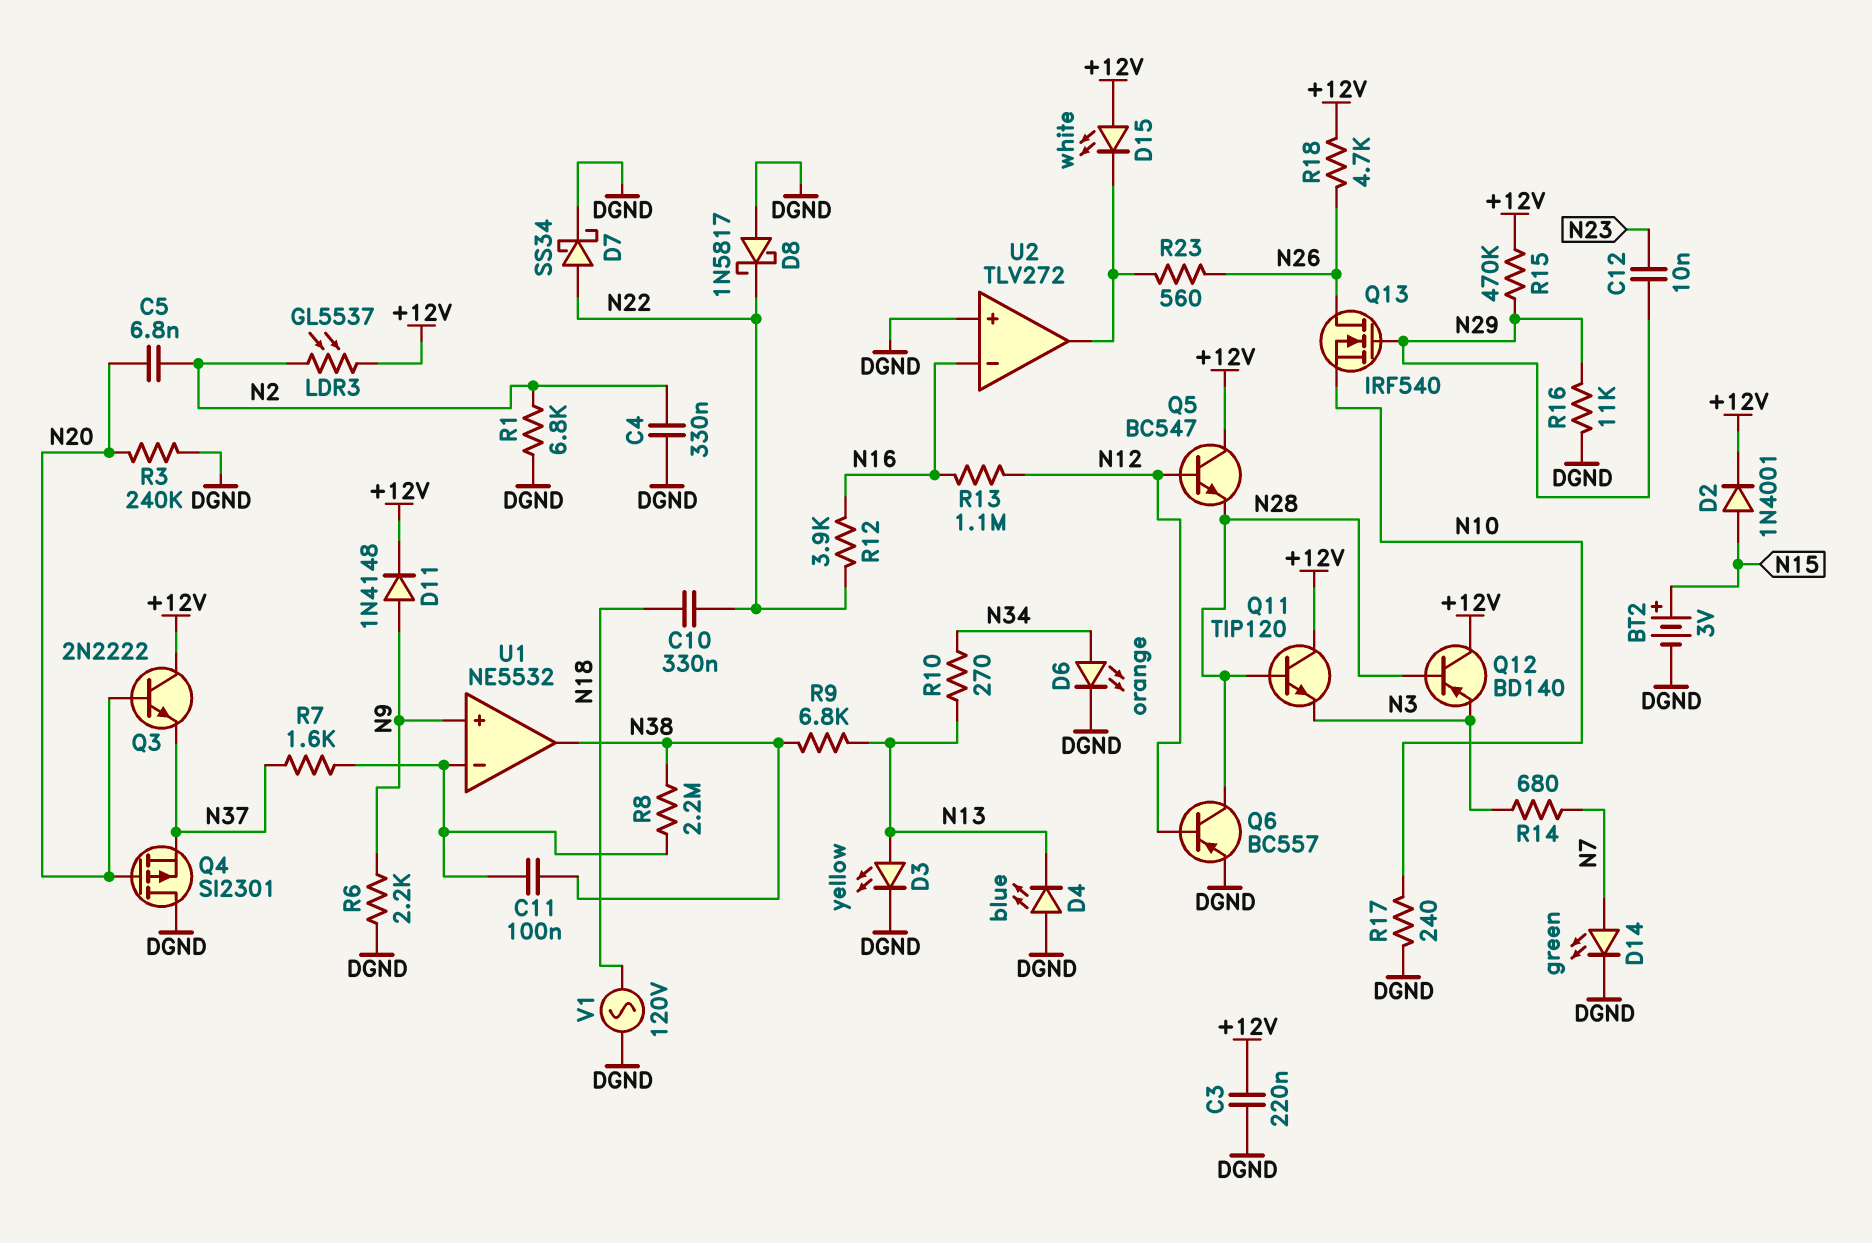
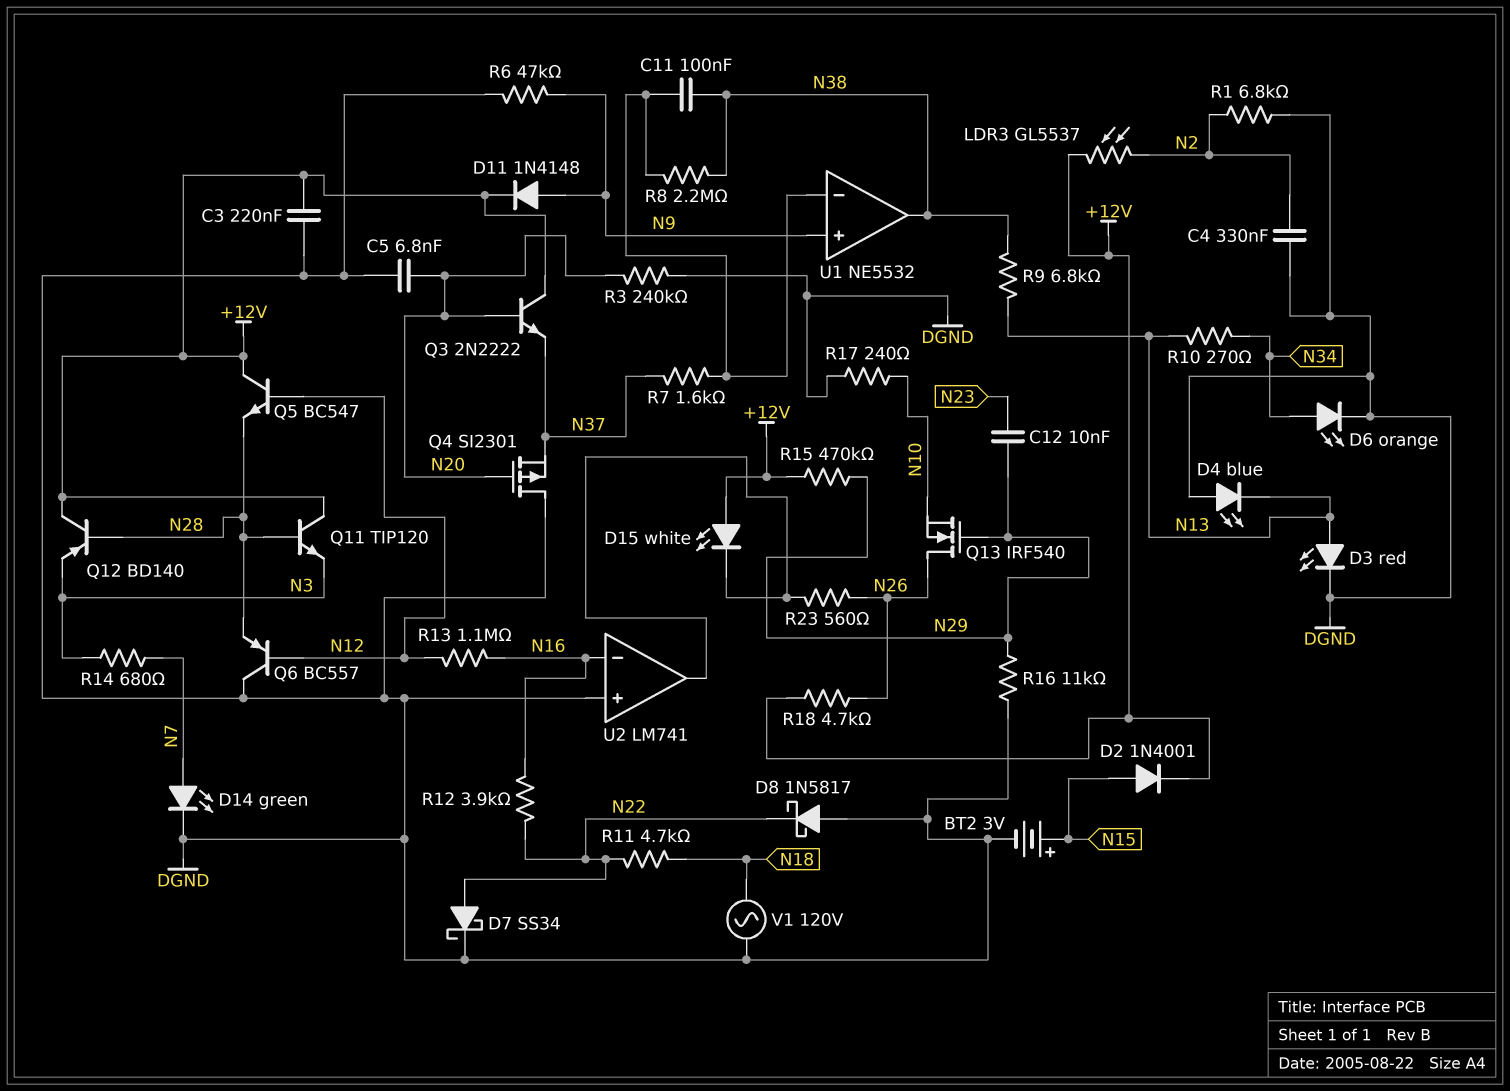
C5: 6.8nF (N2, N20) -> 6.8nF (DGND, N20)
C10: 330nF (N18, N22) -> none
D3: LED yellow (A N13, K DGND) -> LED red (A N13, K DGND)
Q6: PNP BC557 (B N12, C N28, E DGND) -> PNP BC557 (B N12, C DGND, E N28)
R6: 2.2k (DGND, N9) -> 47k (DGND, N9)
R11: none -> 4.7k (N18, N22)
U2: TLV272 -> LM741

